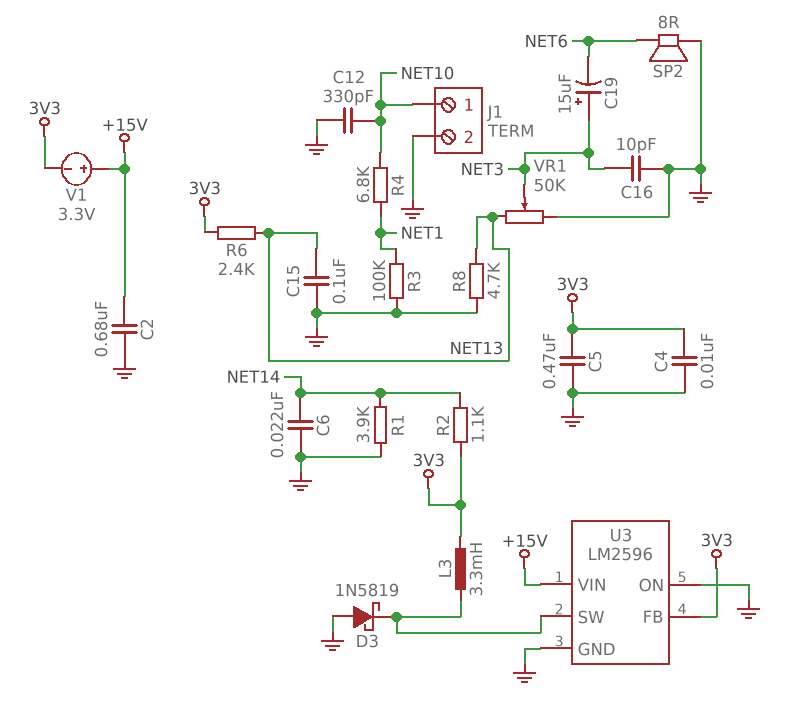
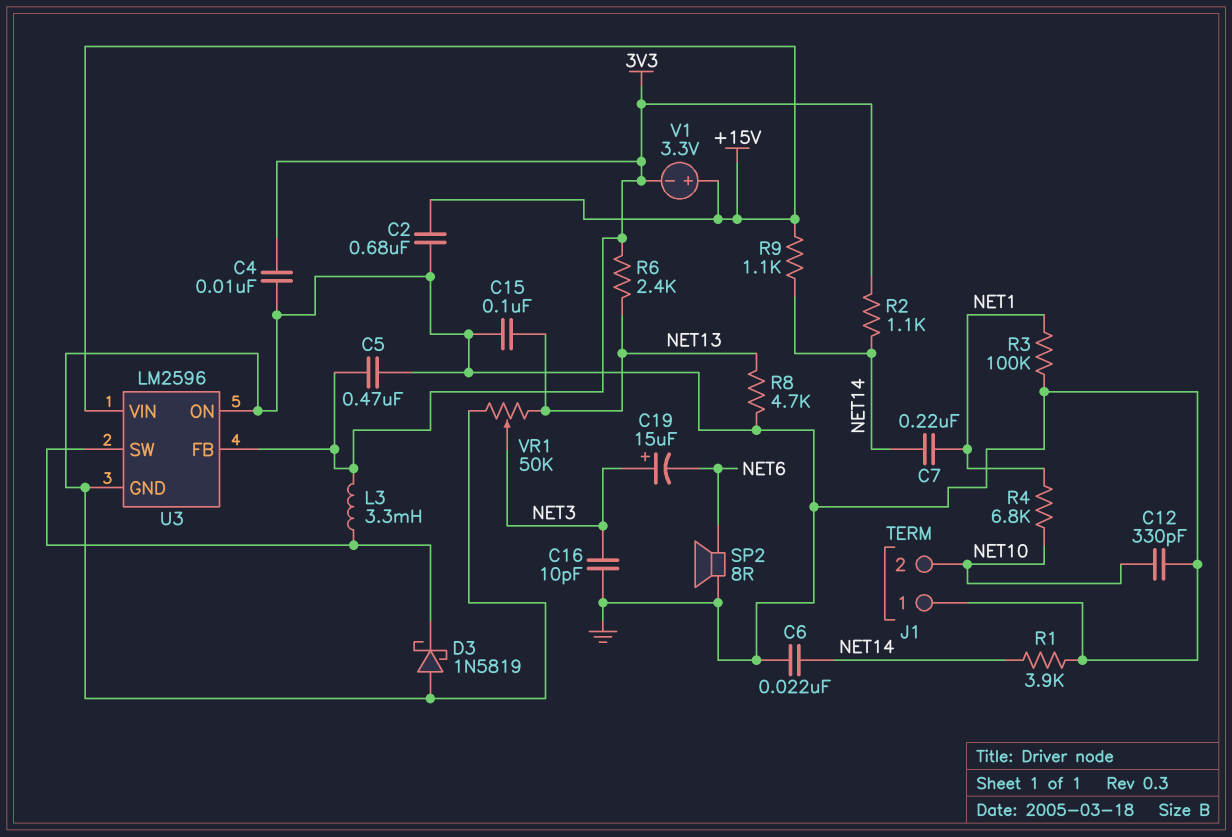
C7: none -> 220nF (NET1, NET14)
J1 pin 1: NET10 -> GND
J1 pin 2: GND -> NET10
R9: none -> 1.1k (+15V, NET14)

